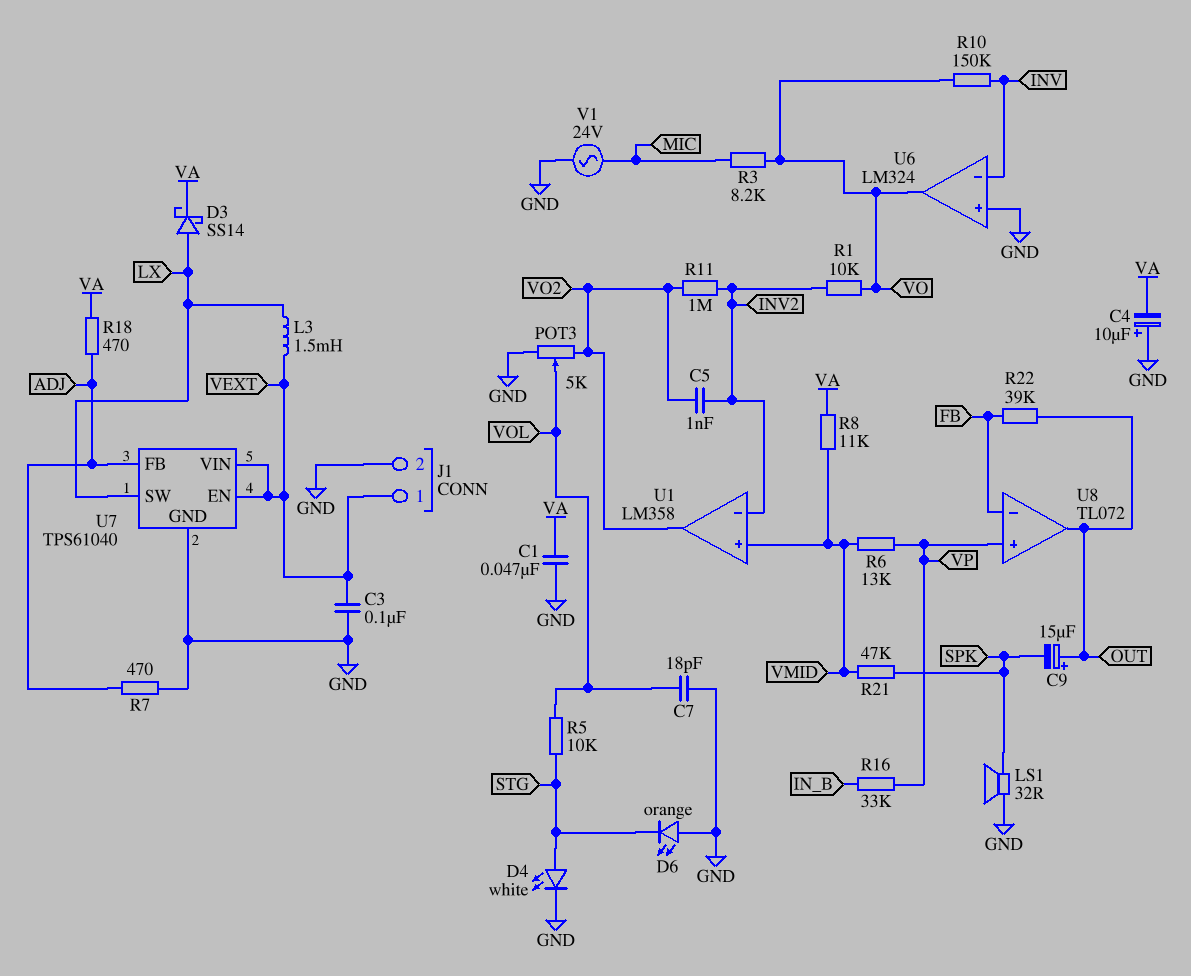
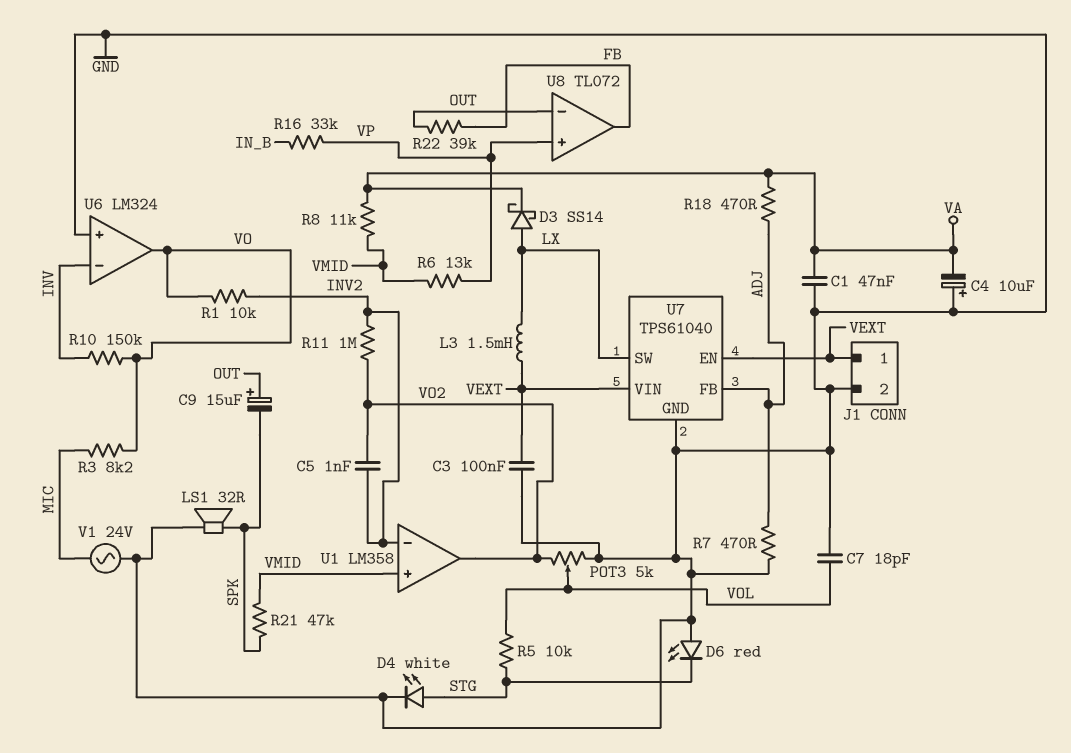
D6: LED orange (A GND, K STG) -> LED red (A GND, K STG)
U8 pin in-: FB -> OUT
U8 pin out: OUT -> FB

